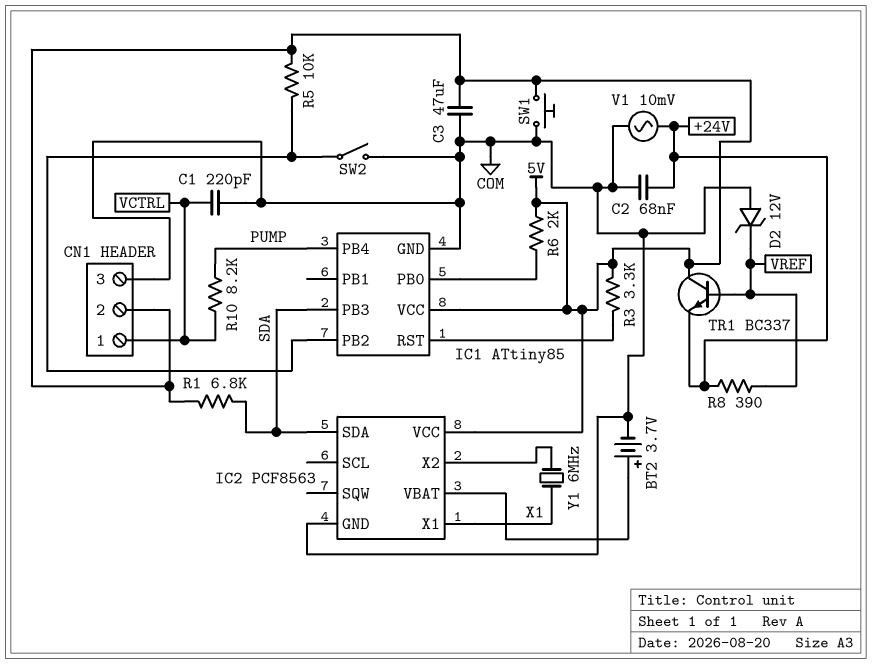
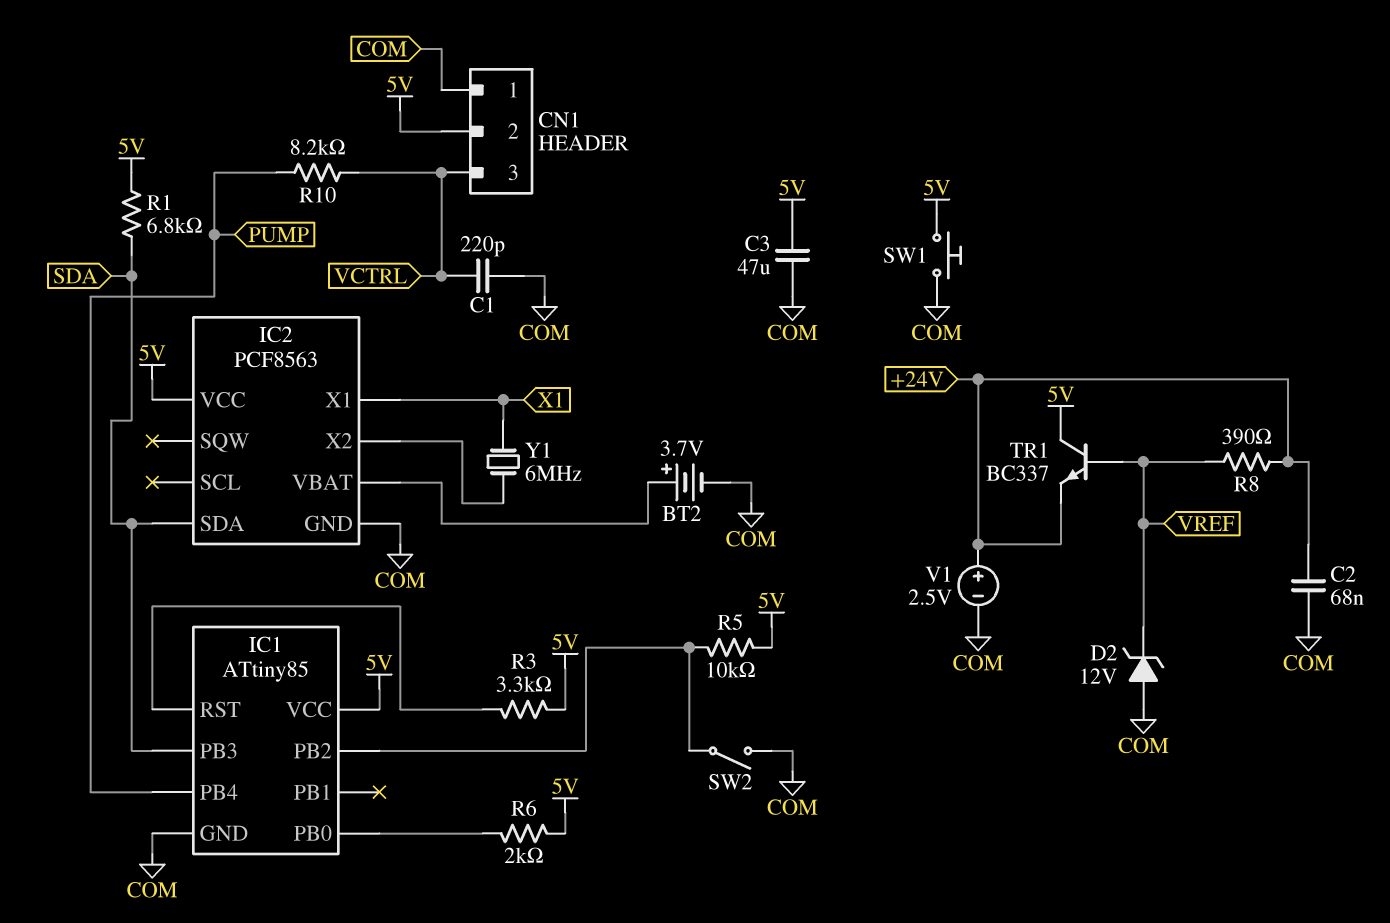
CN1 pin 1: VCTRL -> COM
CN1 pin 3: COM -> VCTRL
V1: AC 10mV (+24V, COM) -> 2.5V (plus +24V, minus COM)

